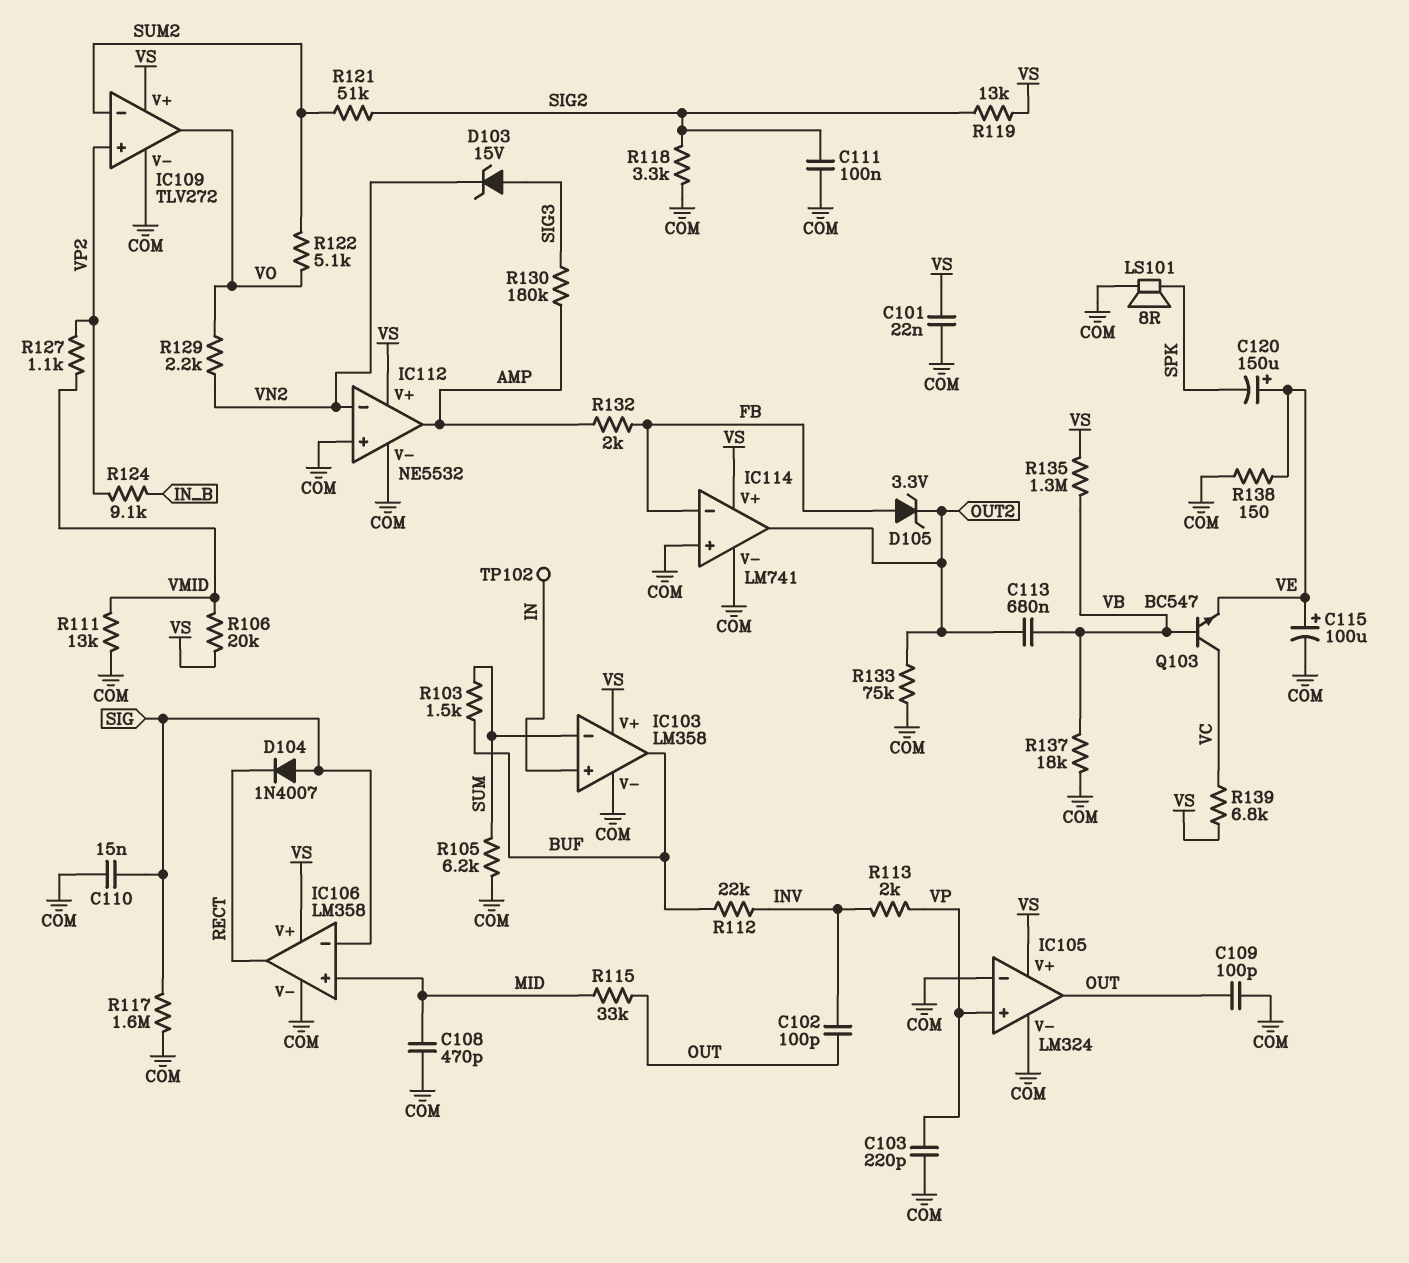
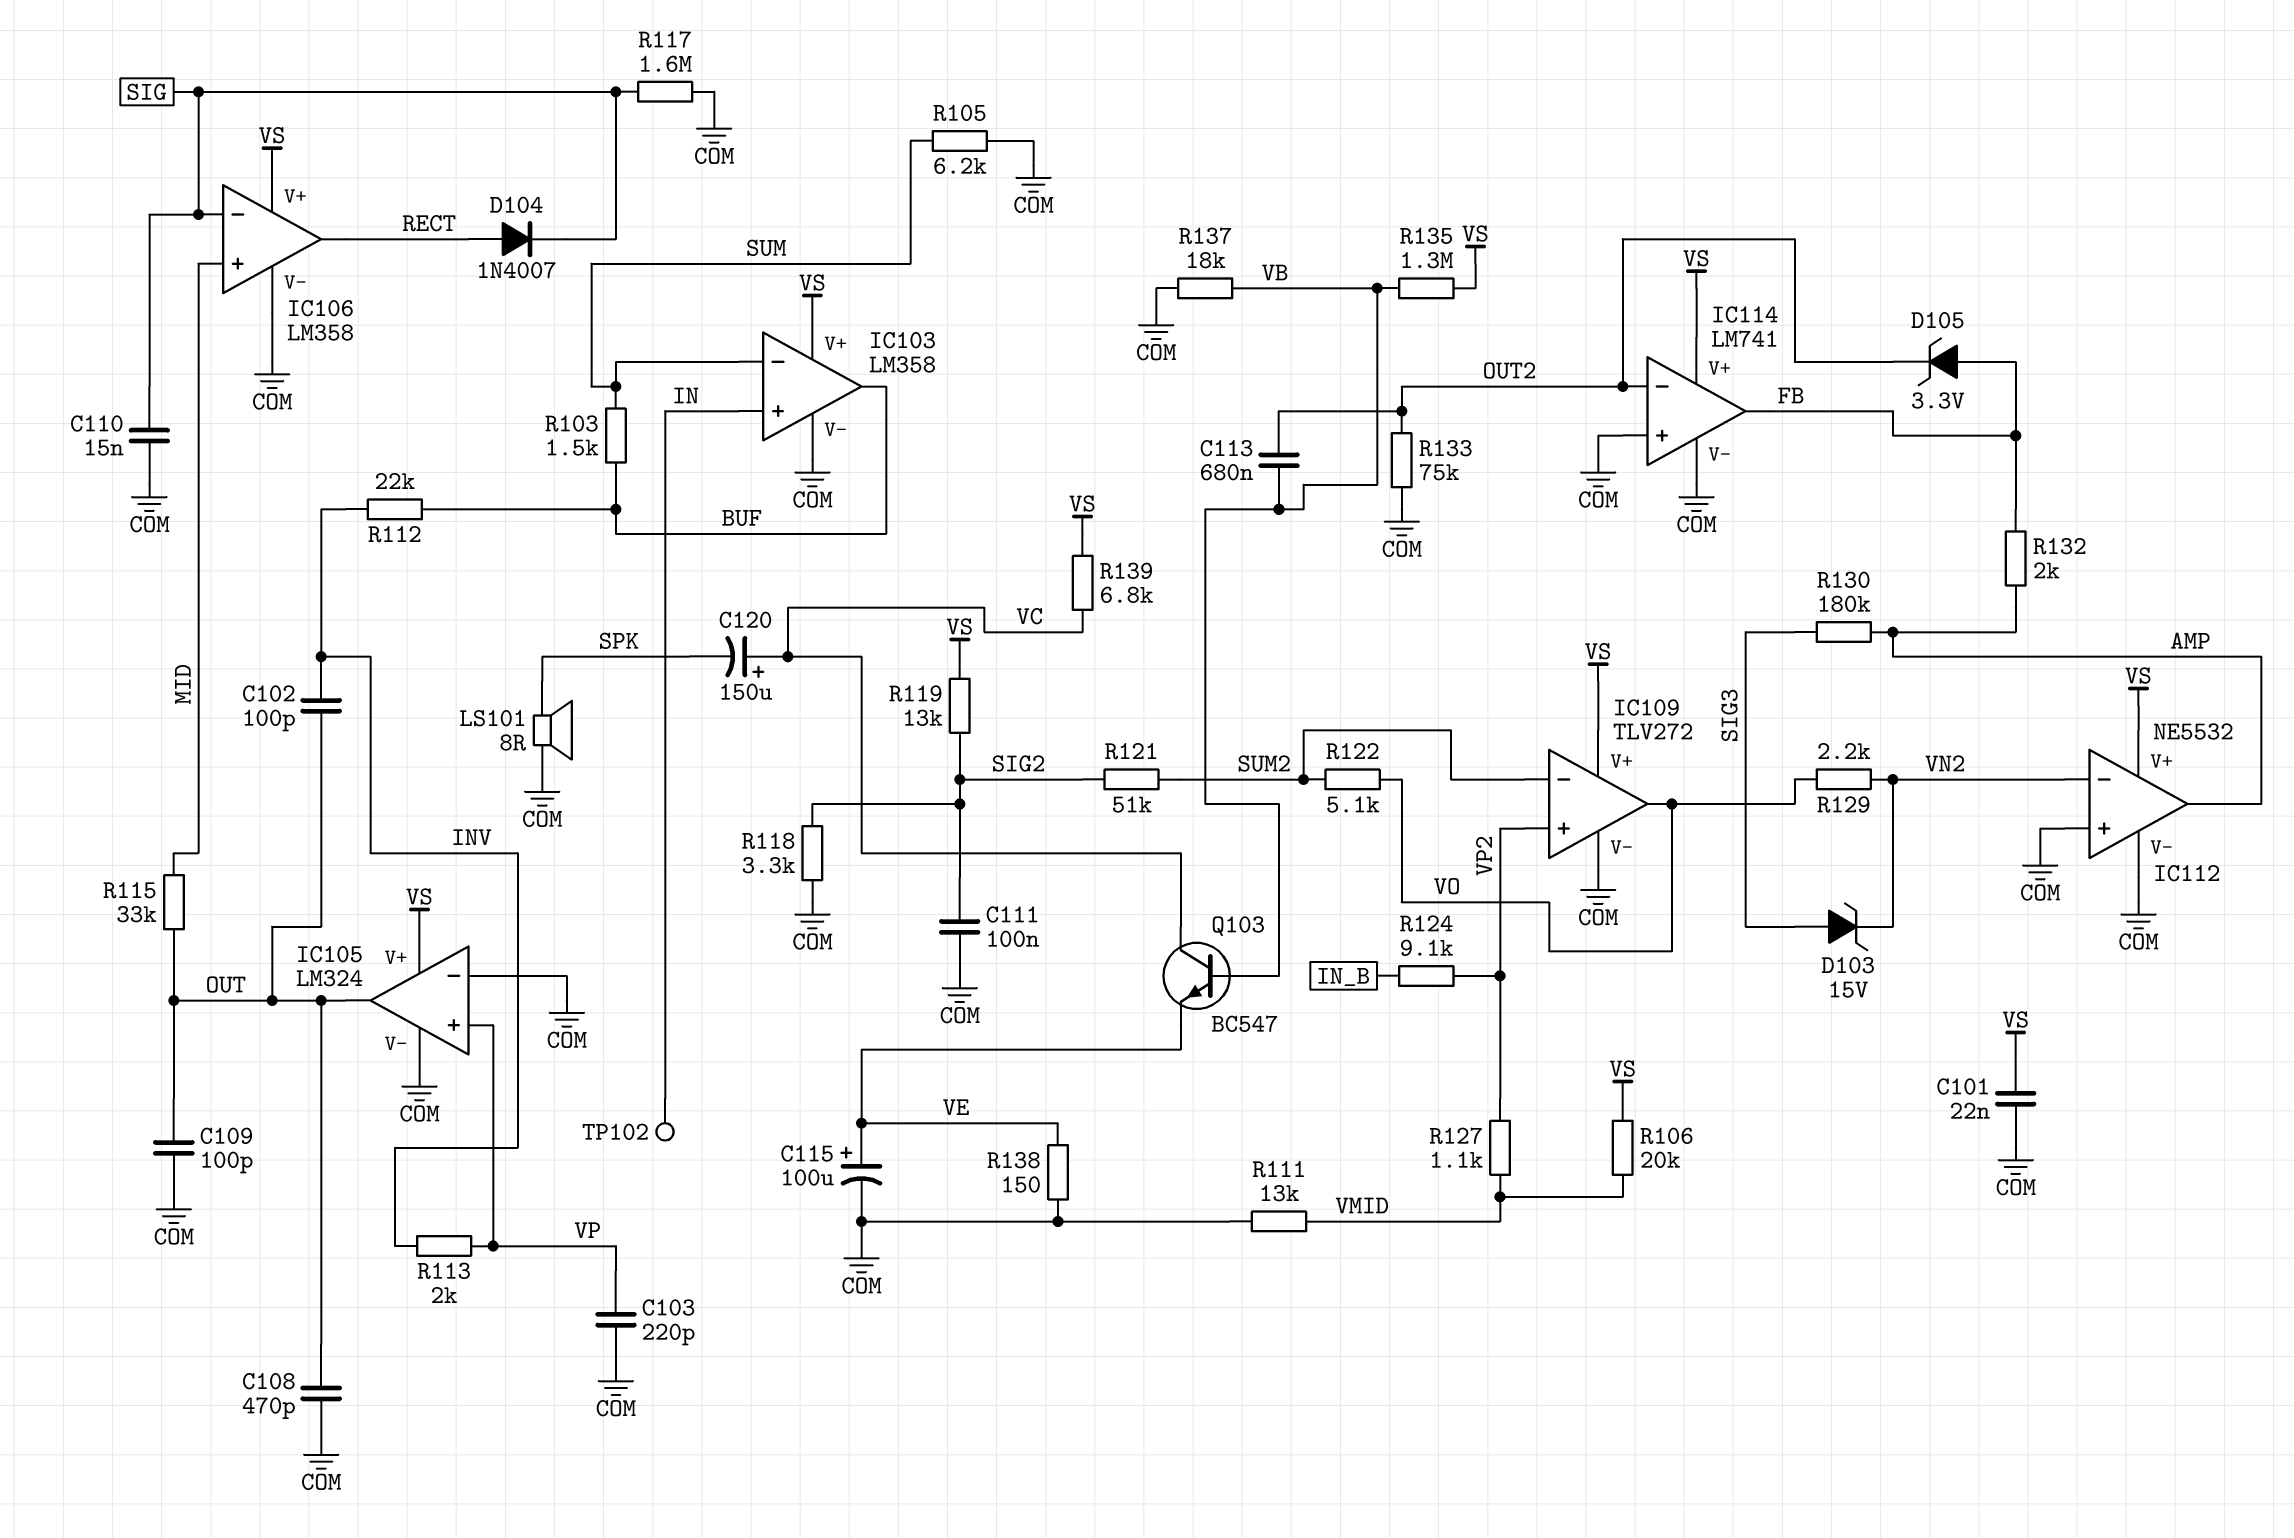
C108: 470pF (COM, MID) -> 470pF (COM, OUT)
C120: 150uF (plus VE, minus SPK) -> 150uF (plus VC, minus SPK)
D104: diode 1N4007 (A SIG, K RECT) -> diode 1N4007 (A RECT, K SIG)
IC114 pin in-: FB -> OUT2
IC114 pin out: OUT2 -> FB

